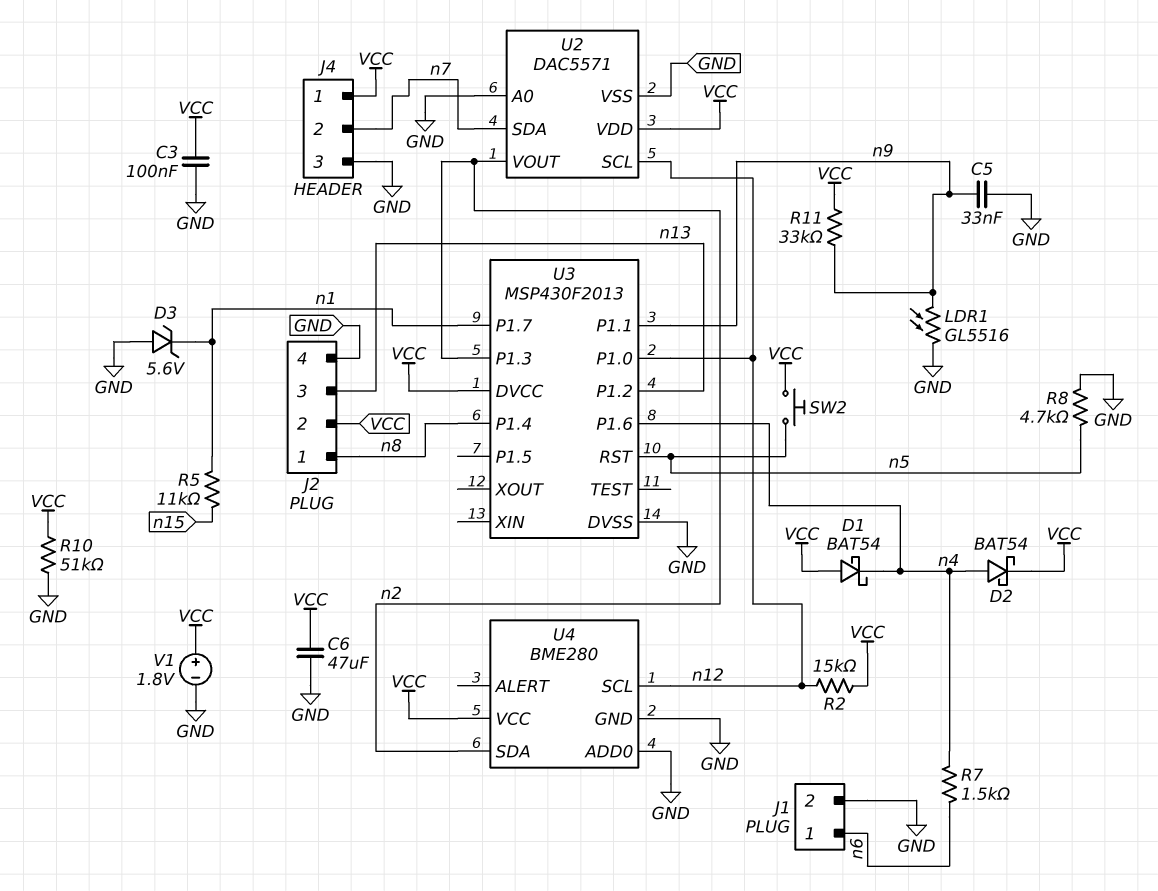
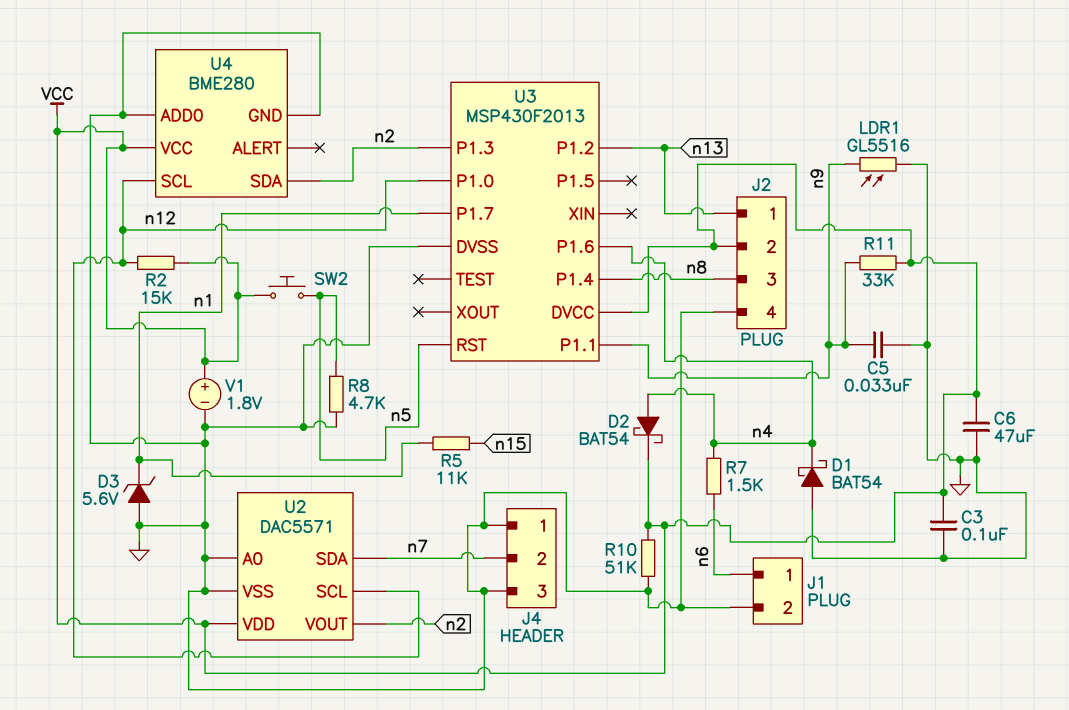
D1: schottky BAT54 (A VCC, K n4) -> schottky BAT54 (A GND, K n4)
J2 pin 1: n8 -> n13
J2 pin 3: n13 -> n8
J4 pin 1: VCC -> GND

